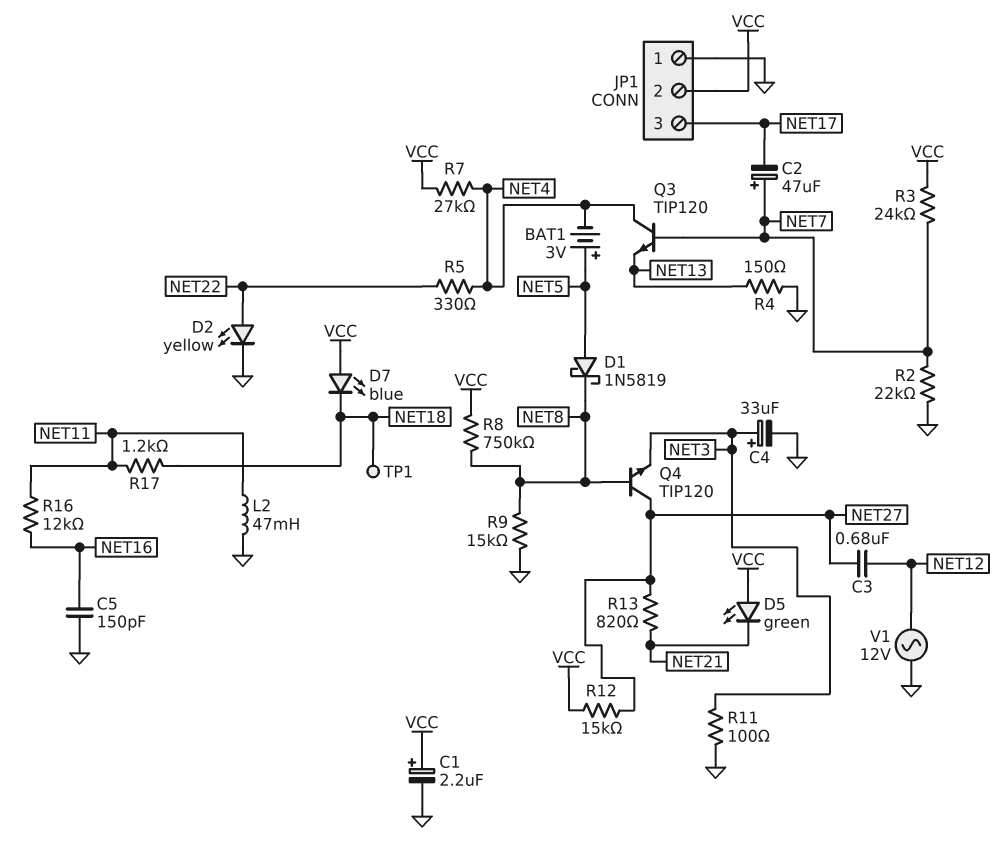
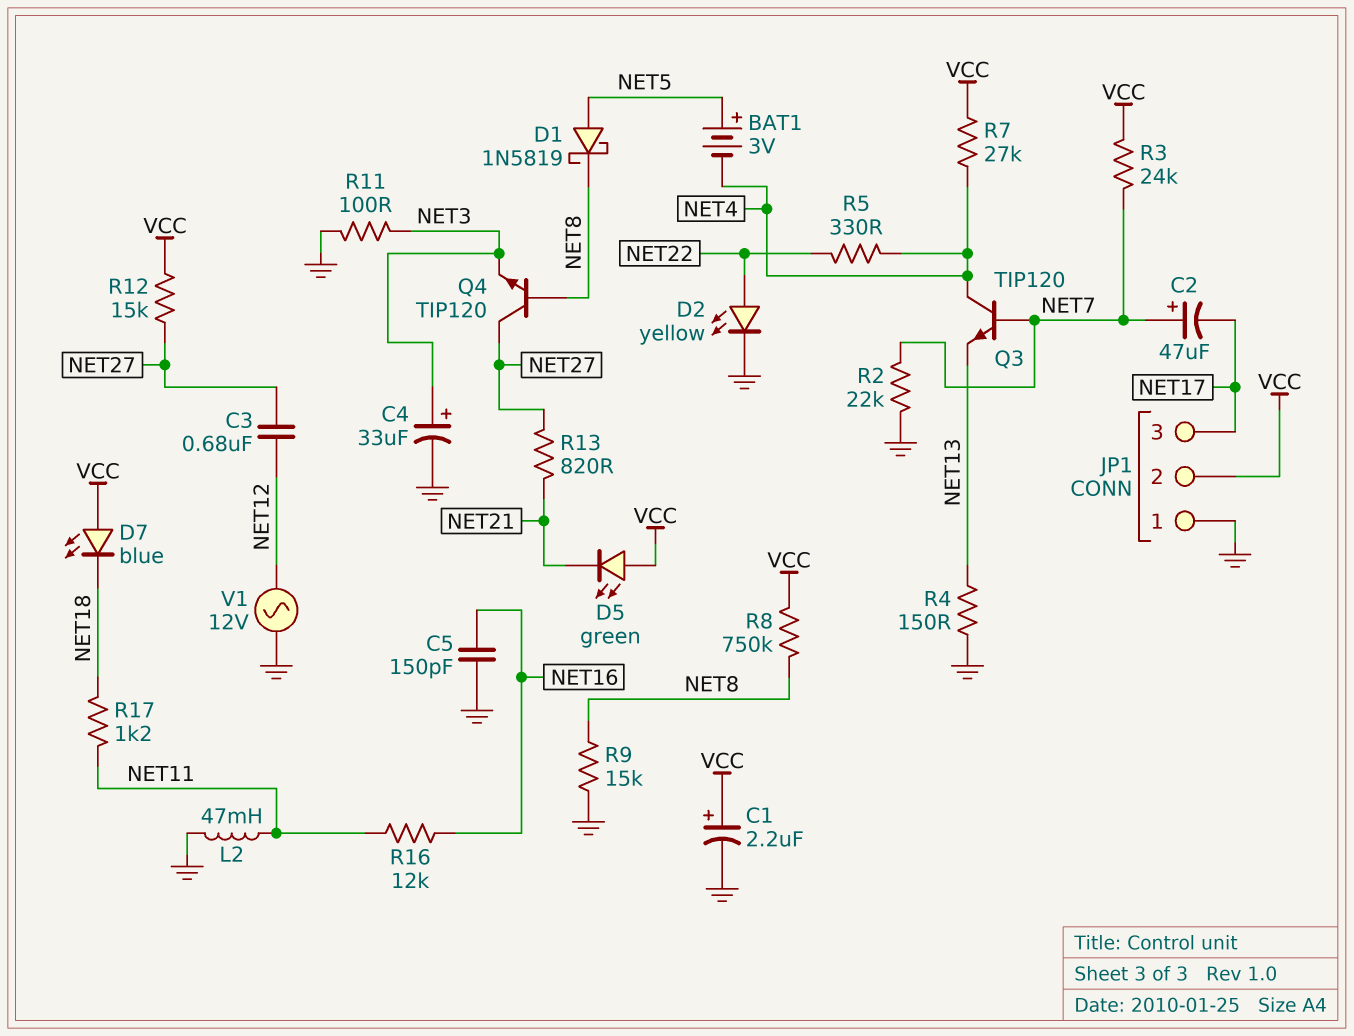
TP1: test point (NET18) -> none

